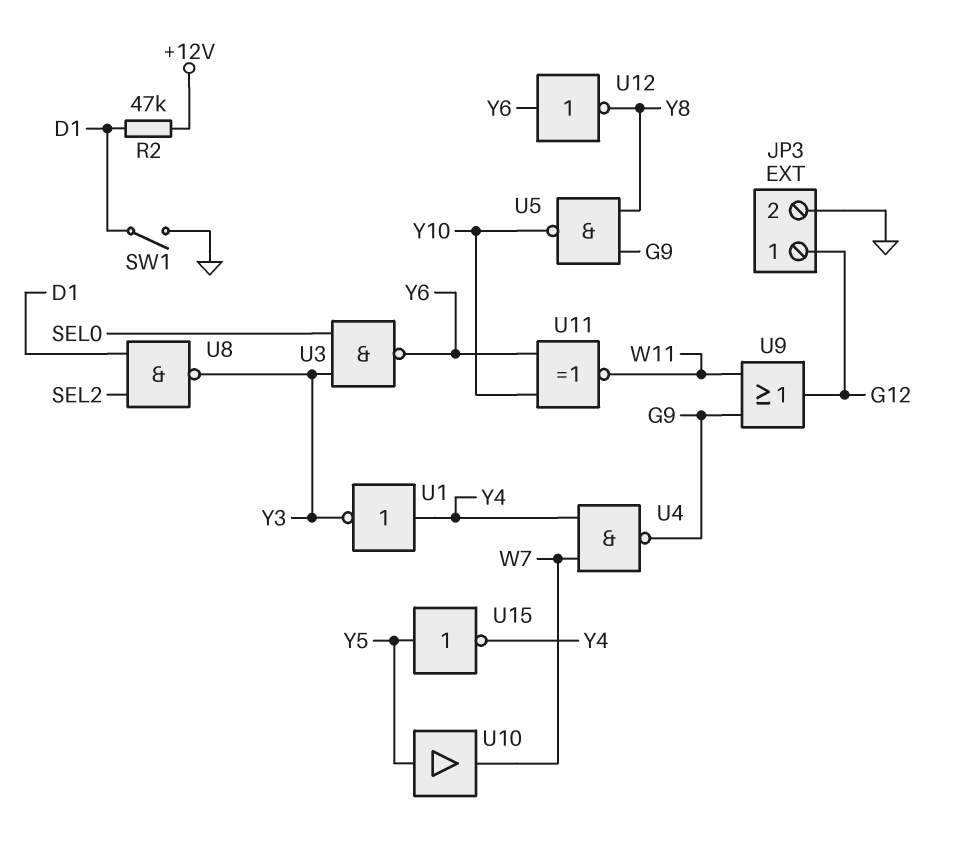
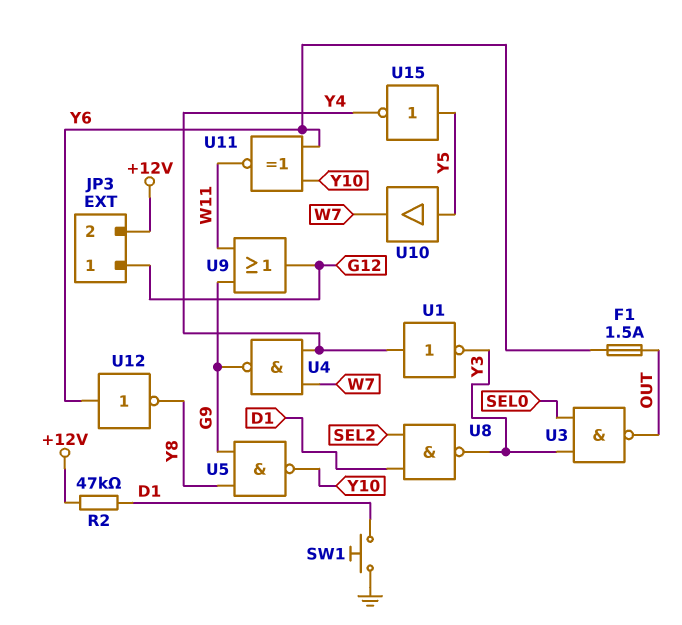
F1: none -> 1.5A (OUT, Y6)
JP3 pin 2: GND -> +12V
SW1: switch (D1, GND) -> button (D1, GND)
U3: NAND (in SEL0, in Y3, out Y6) -> NAND (in SEL0, in Y3, out OUT)

